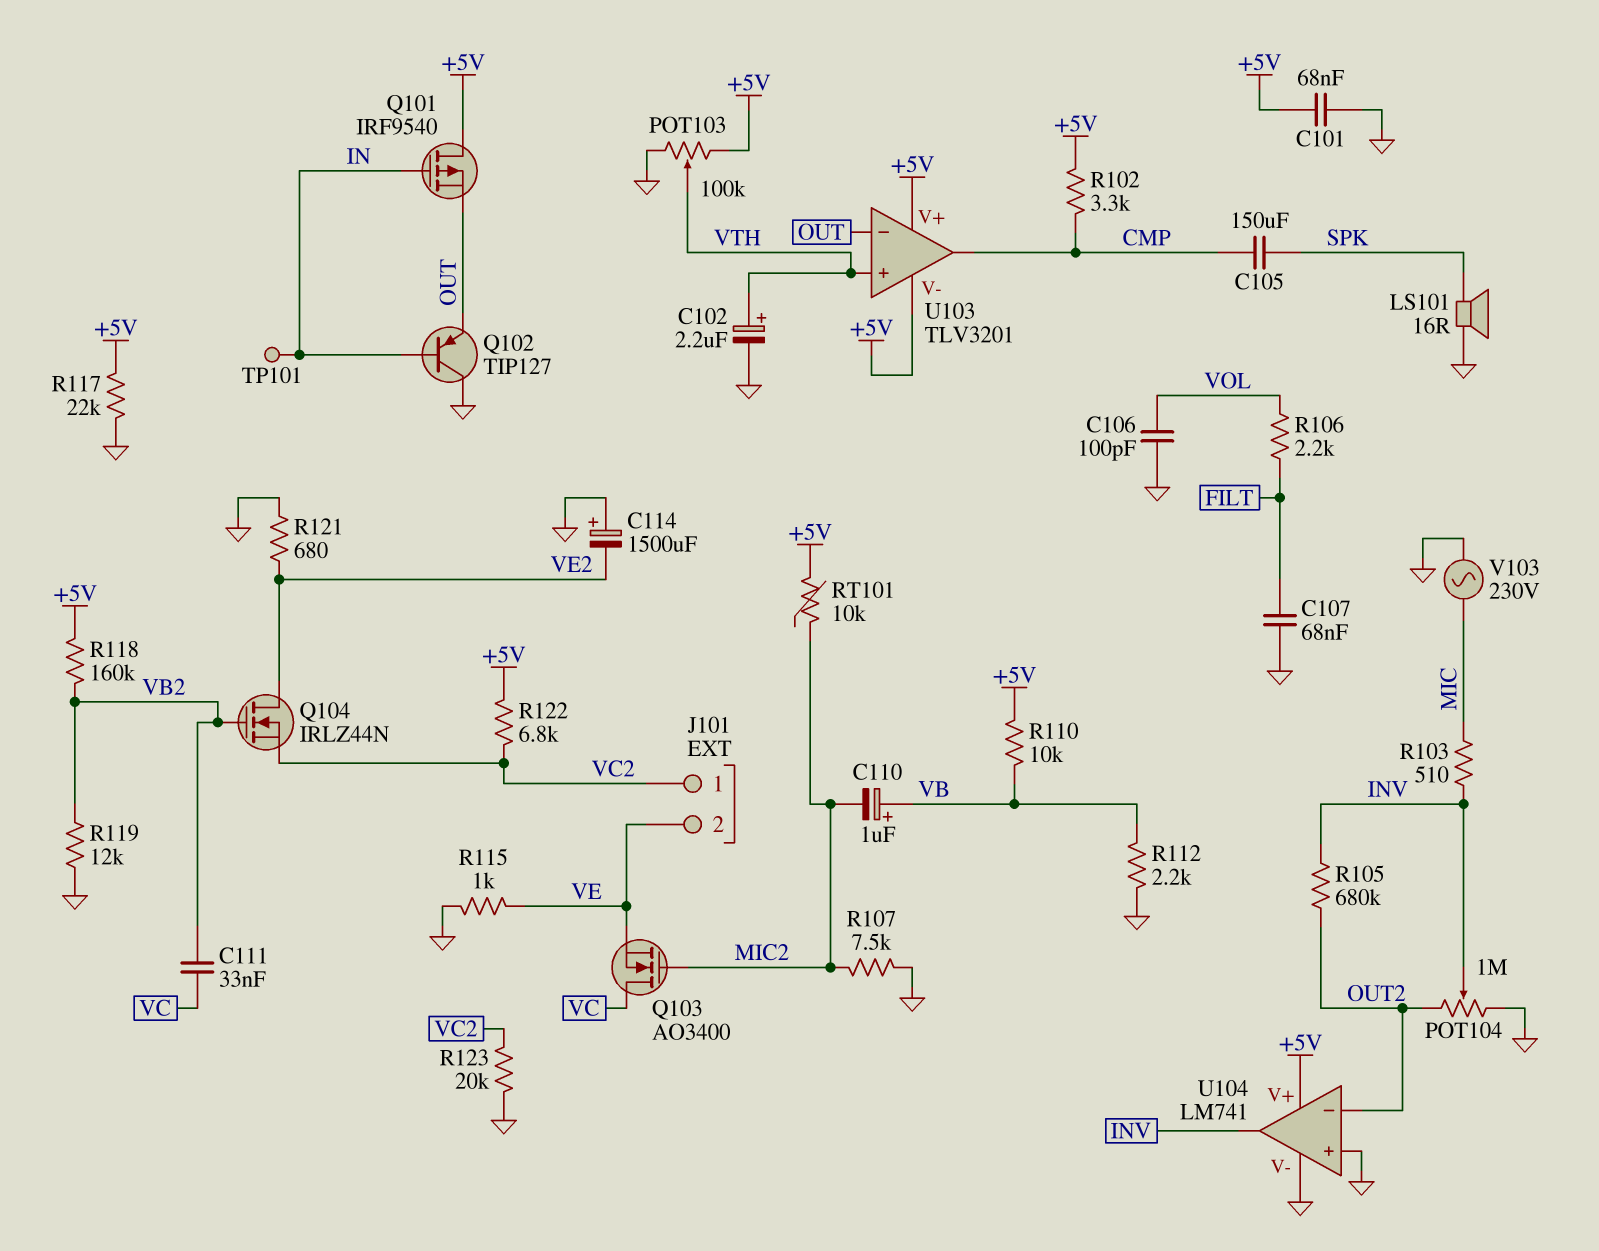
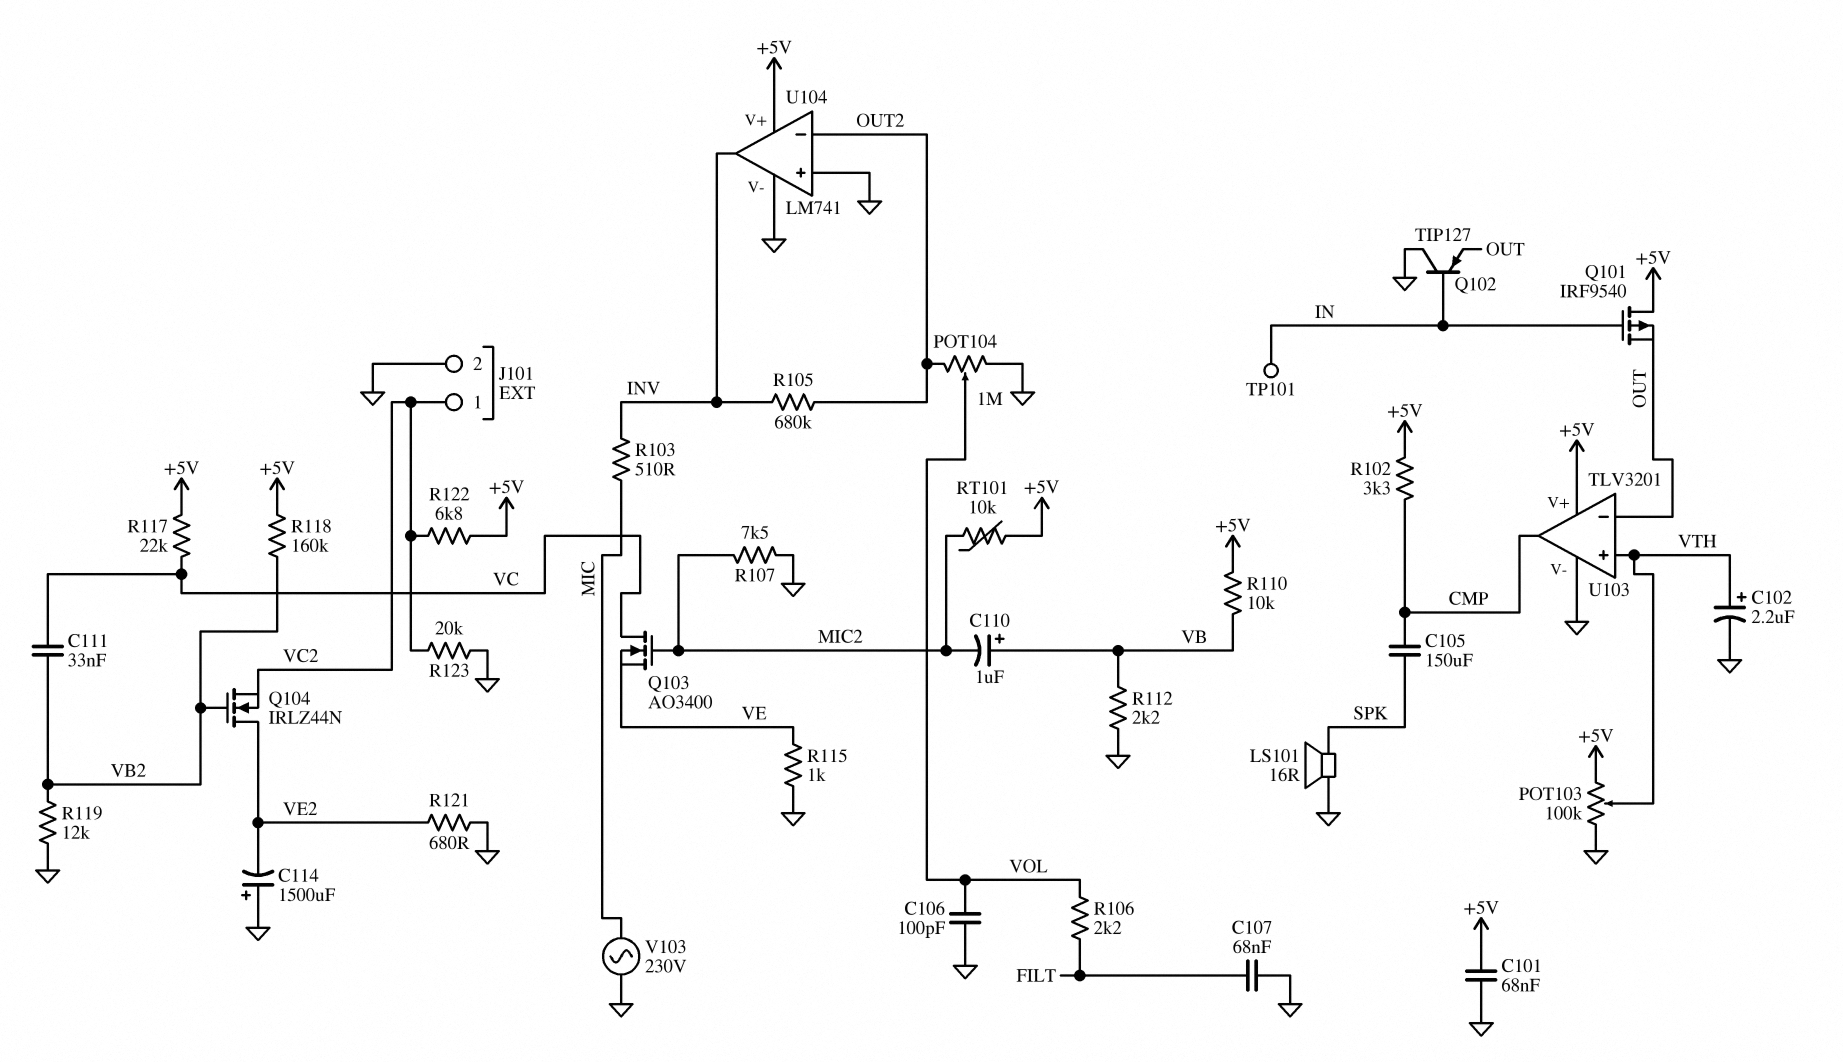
J101 pin 2: VE -> GND
POT104: 1M (GND, OUT2, wiper INV) -> 1M (GND, OUT2, wiper VOL)
R117: 22k (+5V, GND) -> 22k (+5V, VC)
U103 pin V-: +5V -> GND

